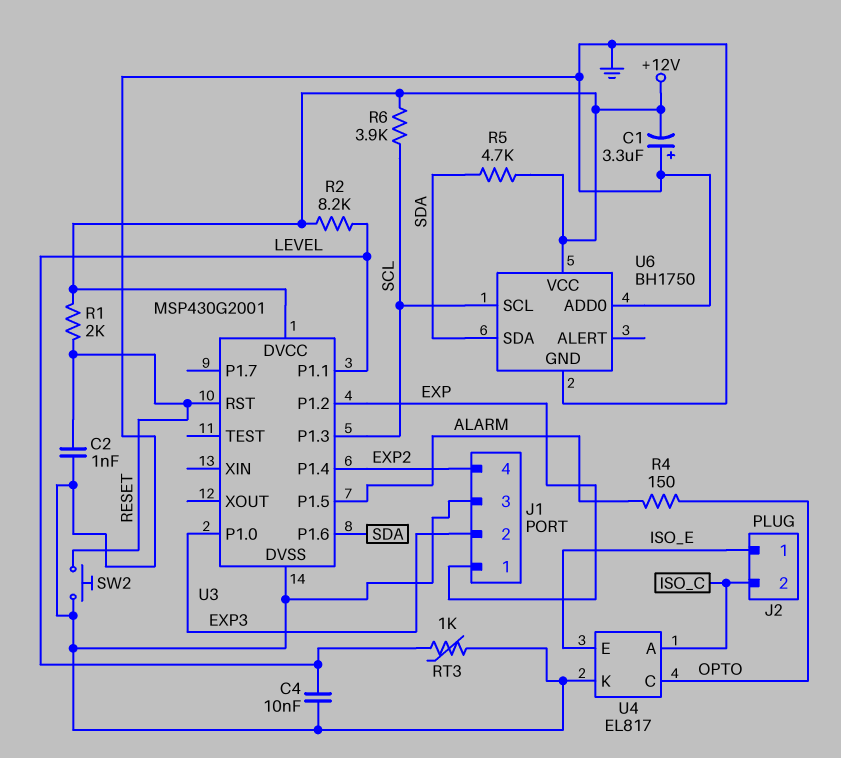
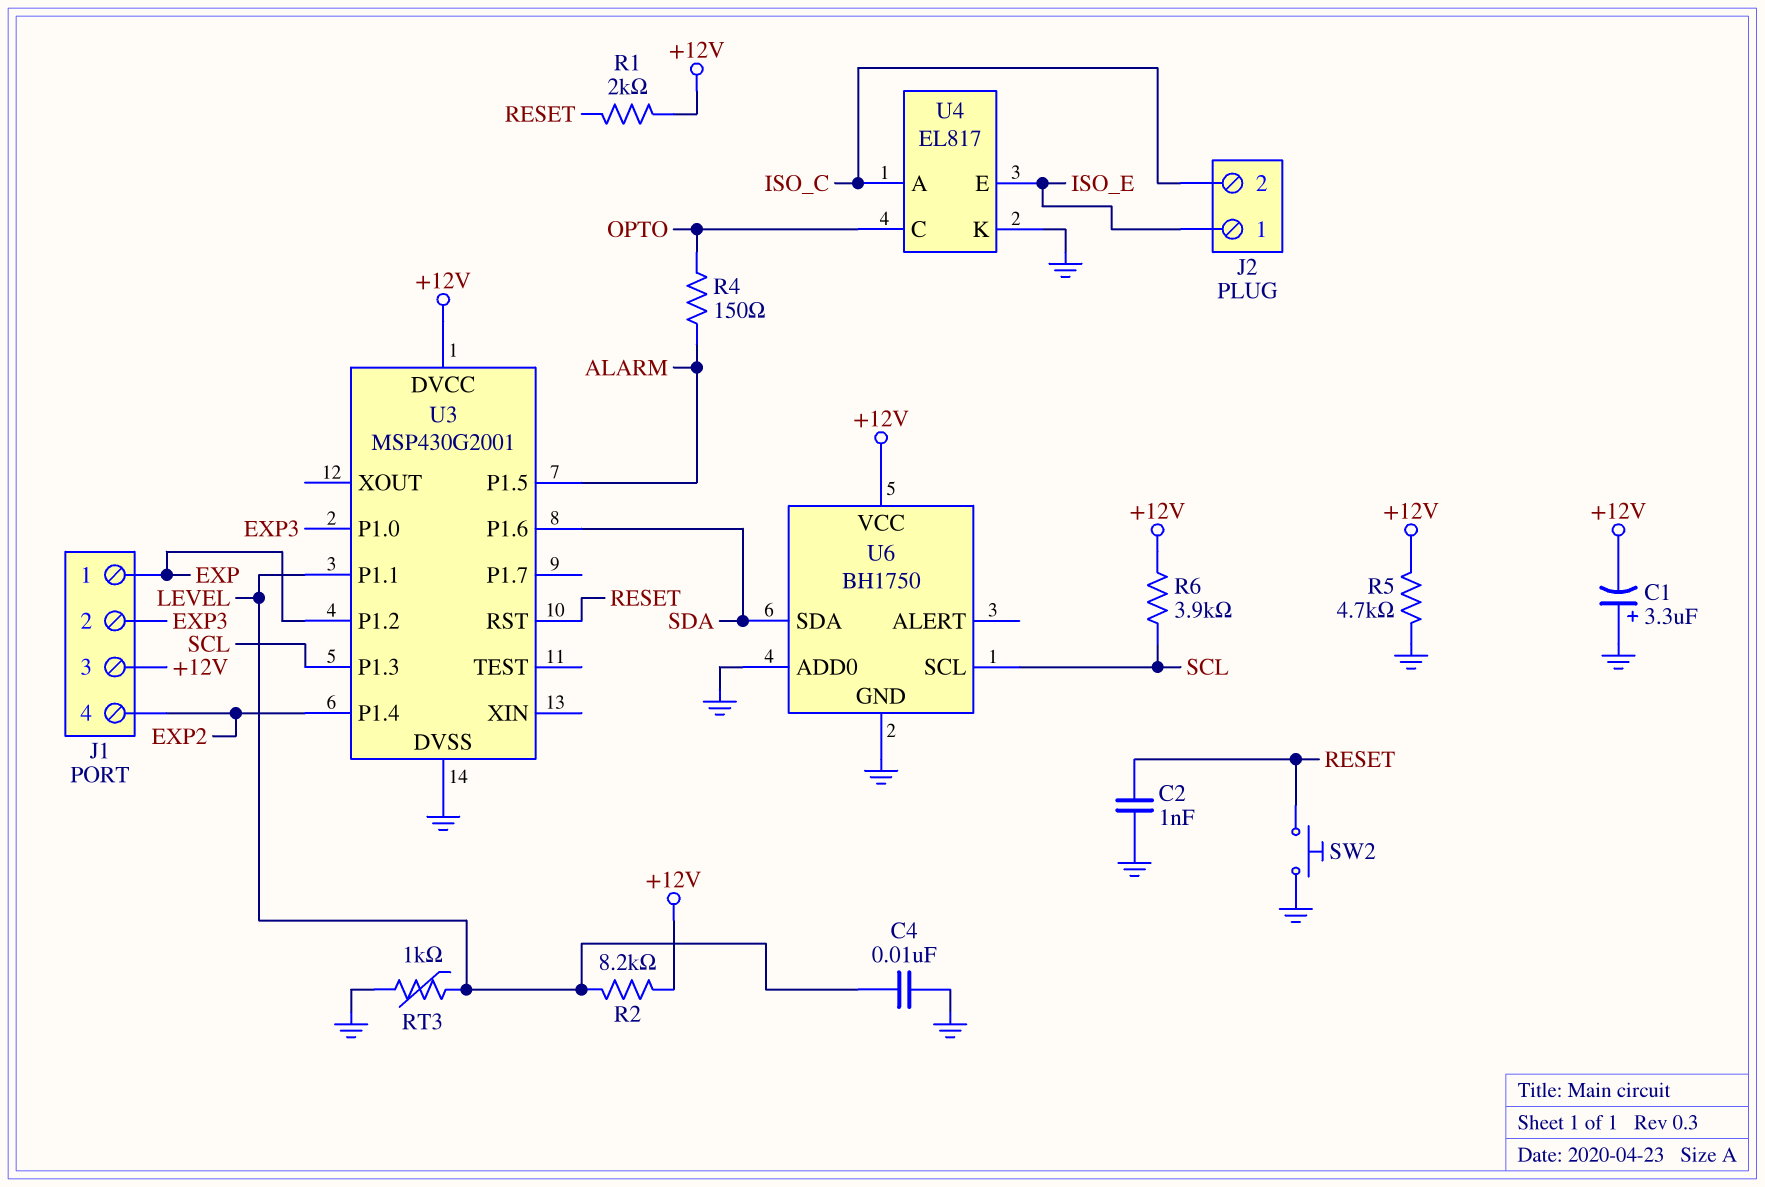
J1 pin 3: GND -> +12V
R5: 4.7k (+12V, SDA) -> 4.7k (+12V, GND)

